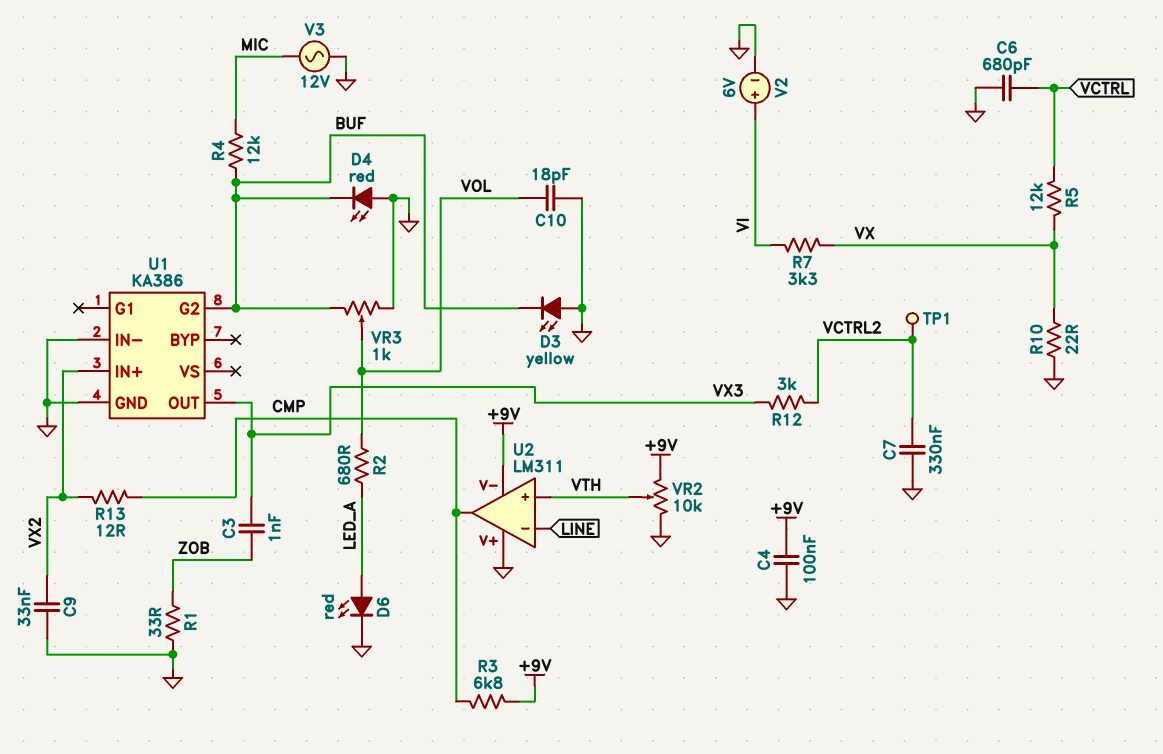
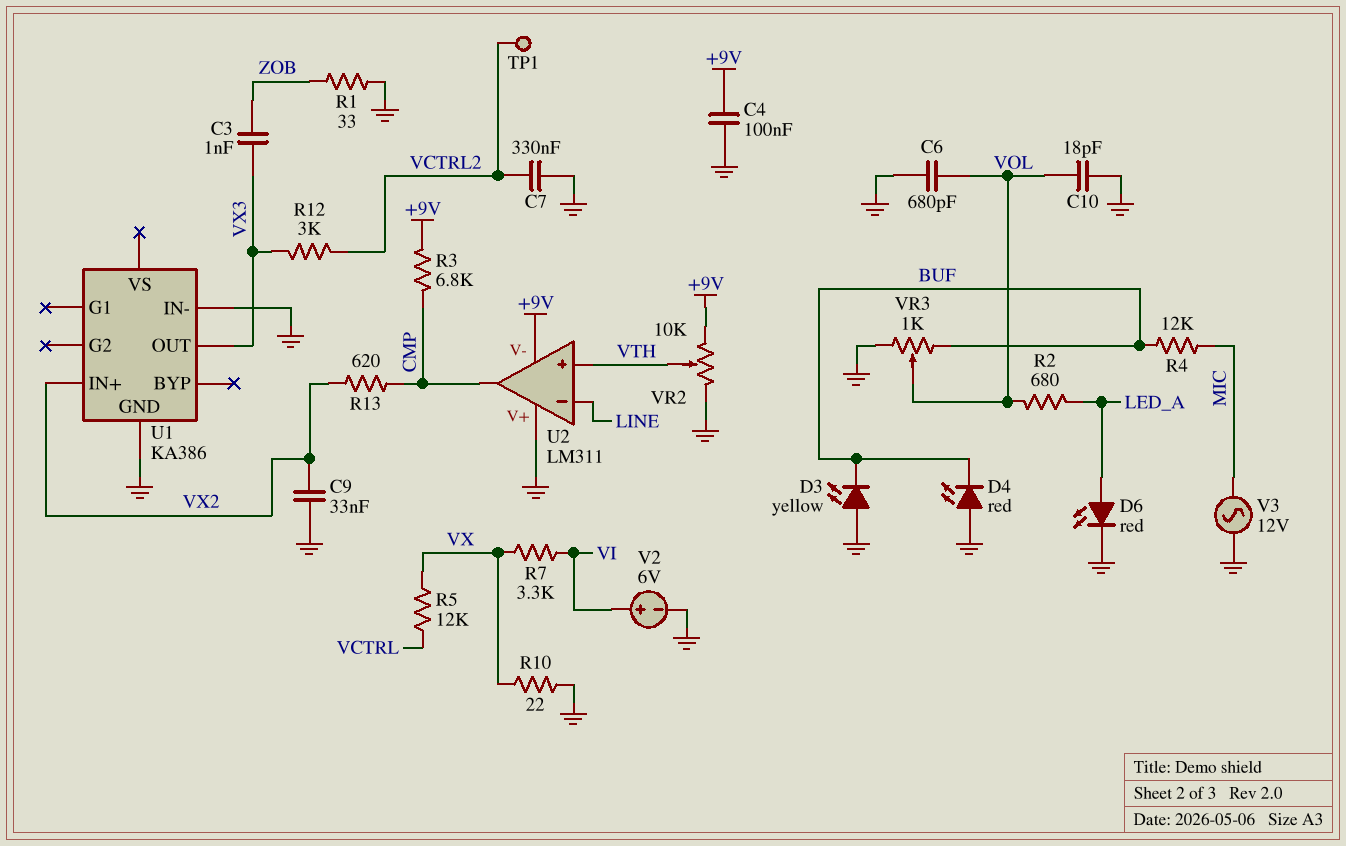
C6: 680pF (GND, VCTRL) -> 680pF (GND, VOL)
R13: 12 (CMP, VX2) -> 620 (CMP, VX2)
U1 pin G2: BUF -> none

